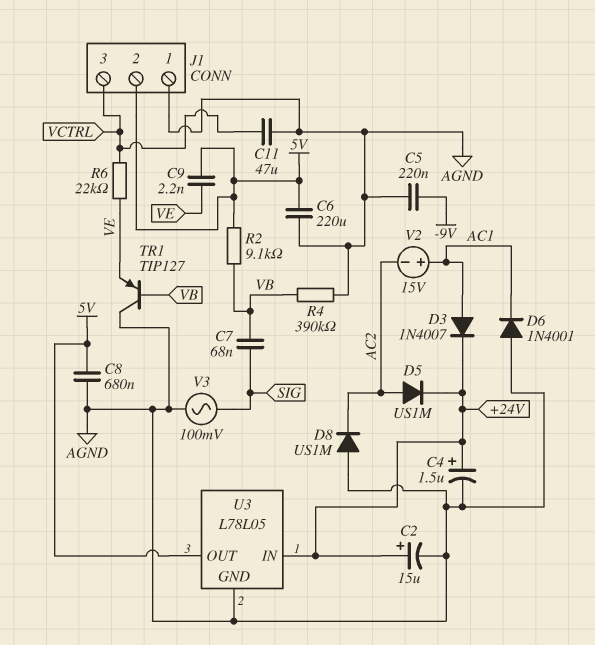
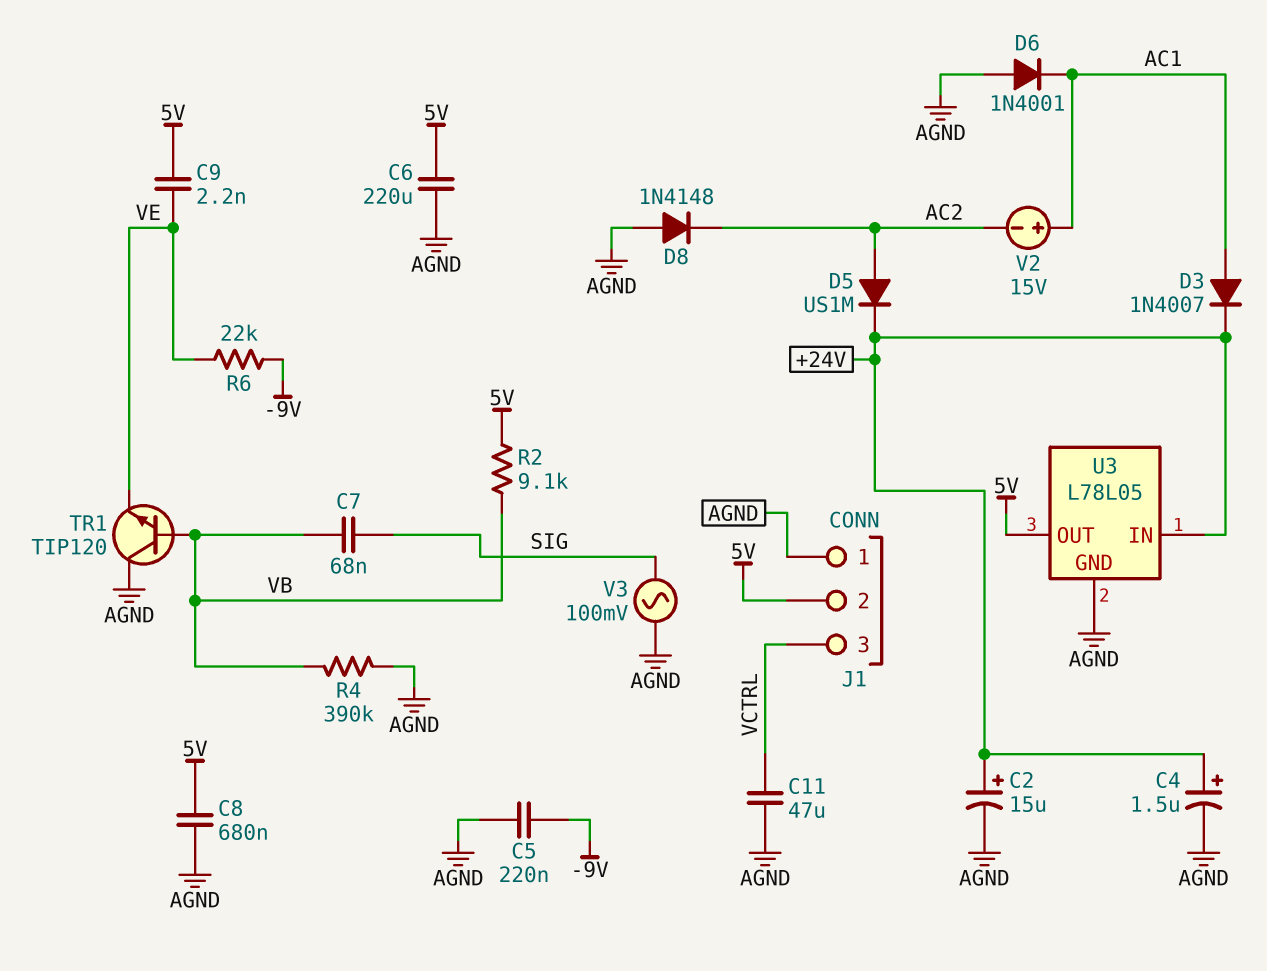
D8: diode US1M (A AGND, K AC2) -> diode 1N4148 (A AGND, K AC2)
R6: 22k (VCTRL, VE) -> 22k (-9V, VE)
TR1: PNP TIP127 (B VB, C AGND, E VE) -> NPN TIP120 (B VB, C AGND, E VE)

